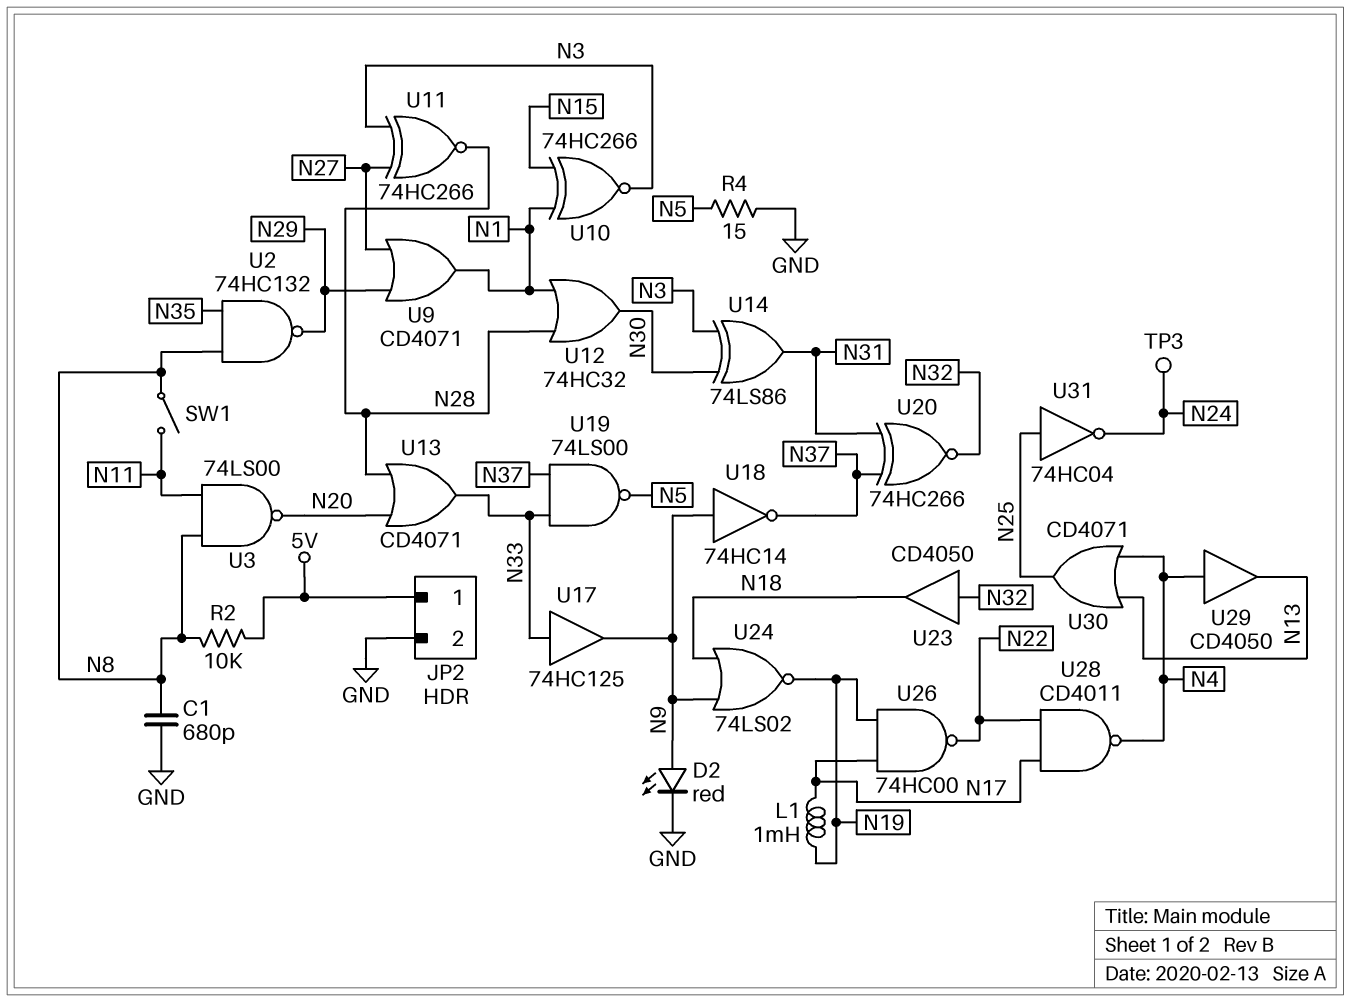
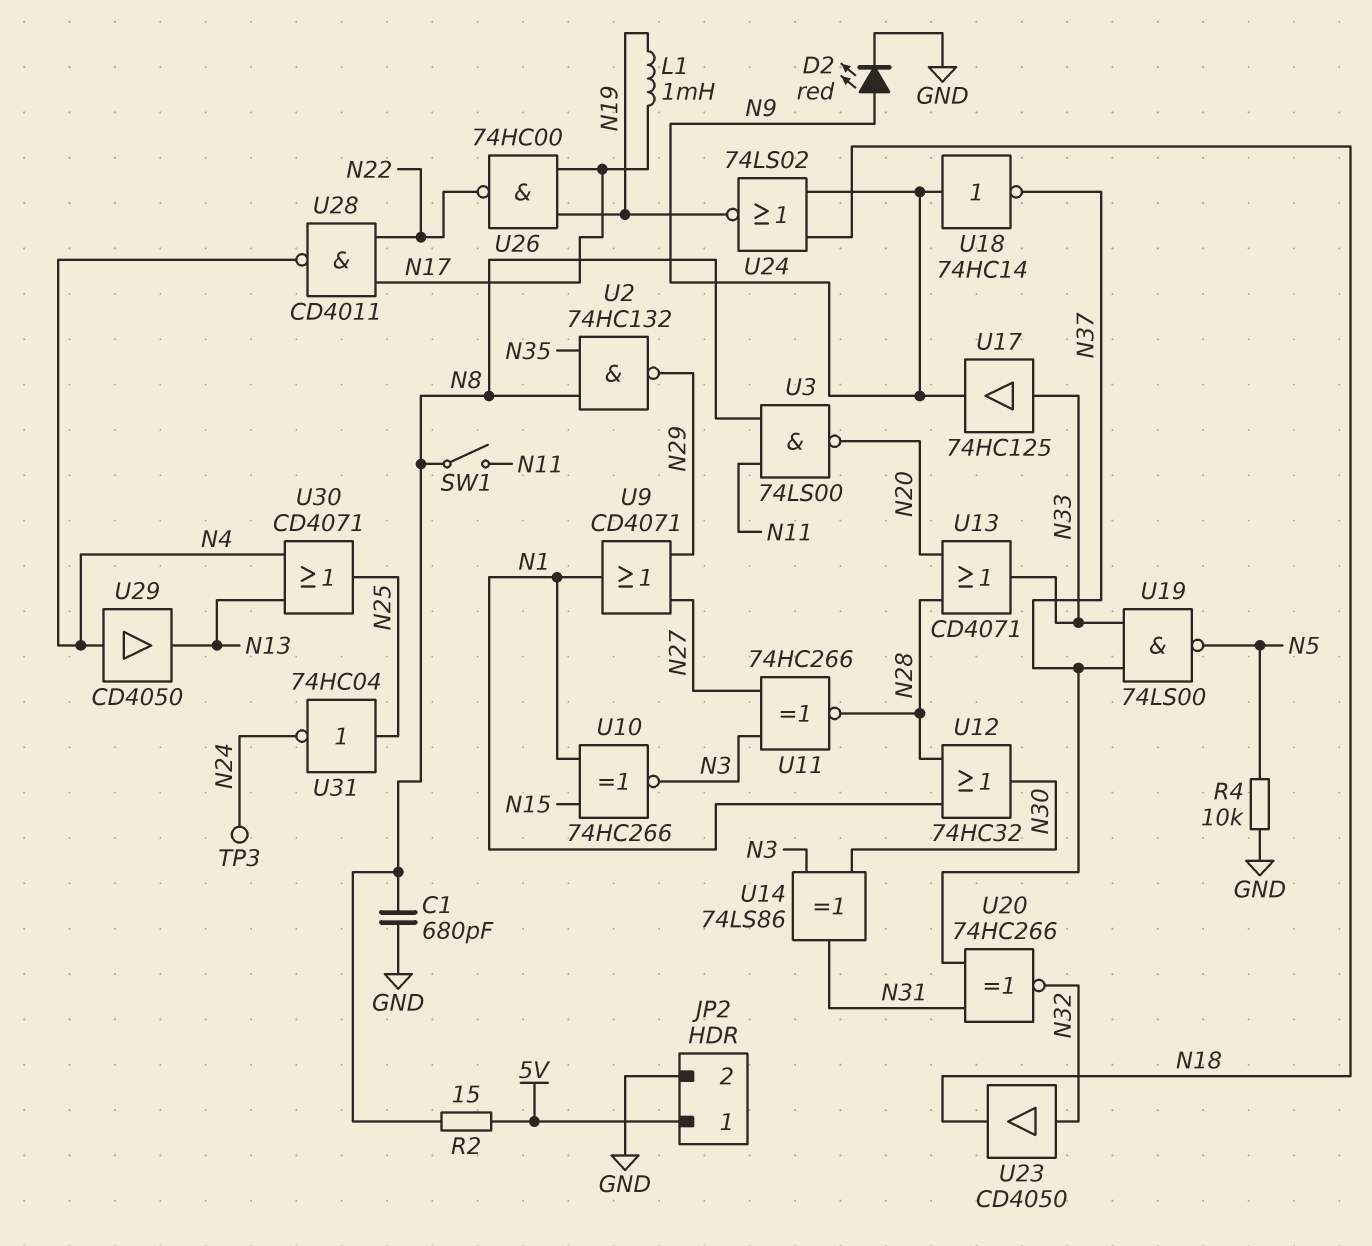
R2: 10k (5V, N8) -> 15 (5V, N8)
R4: 15 (GND, N5) -> 10k (GND, N5)

